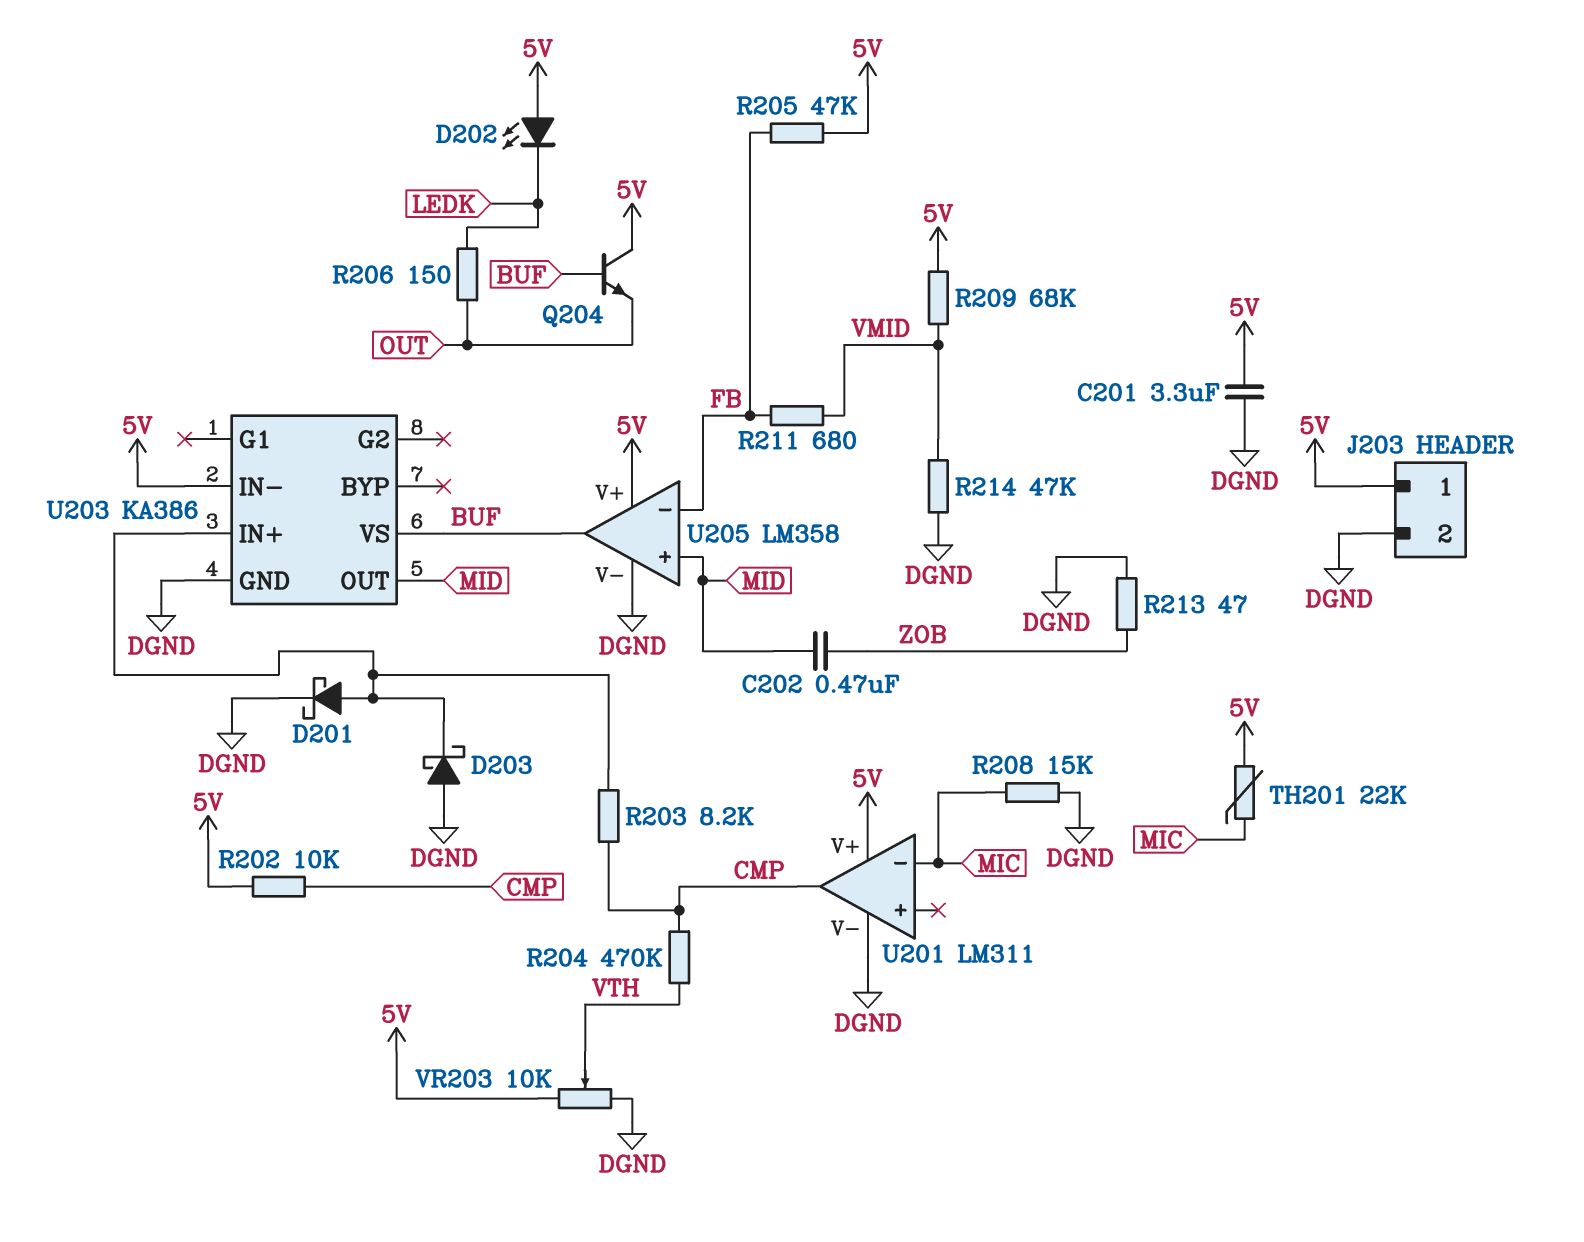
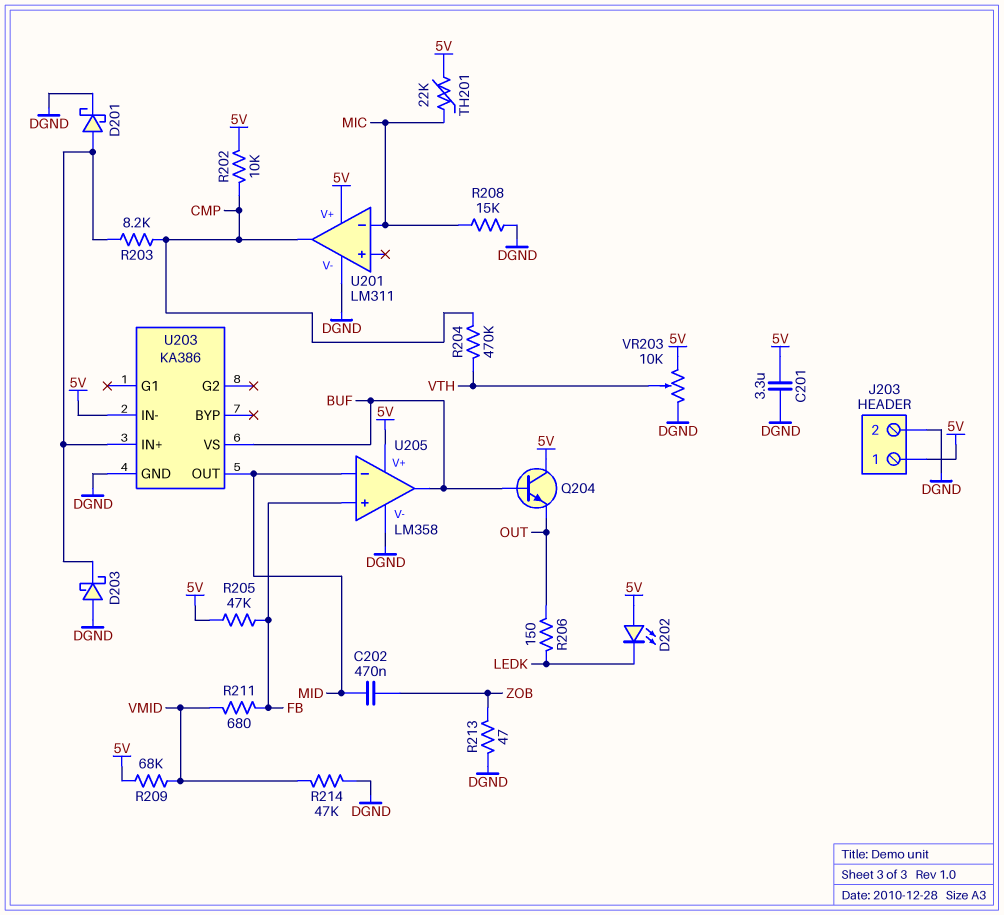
U205 pin in+: MID -> FB
U205 pin in-: FB -> MID

